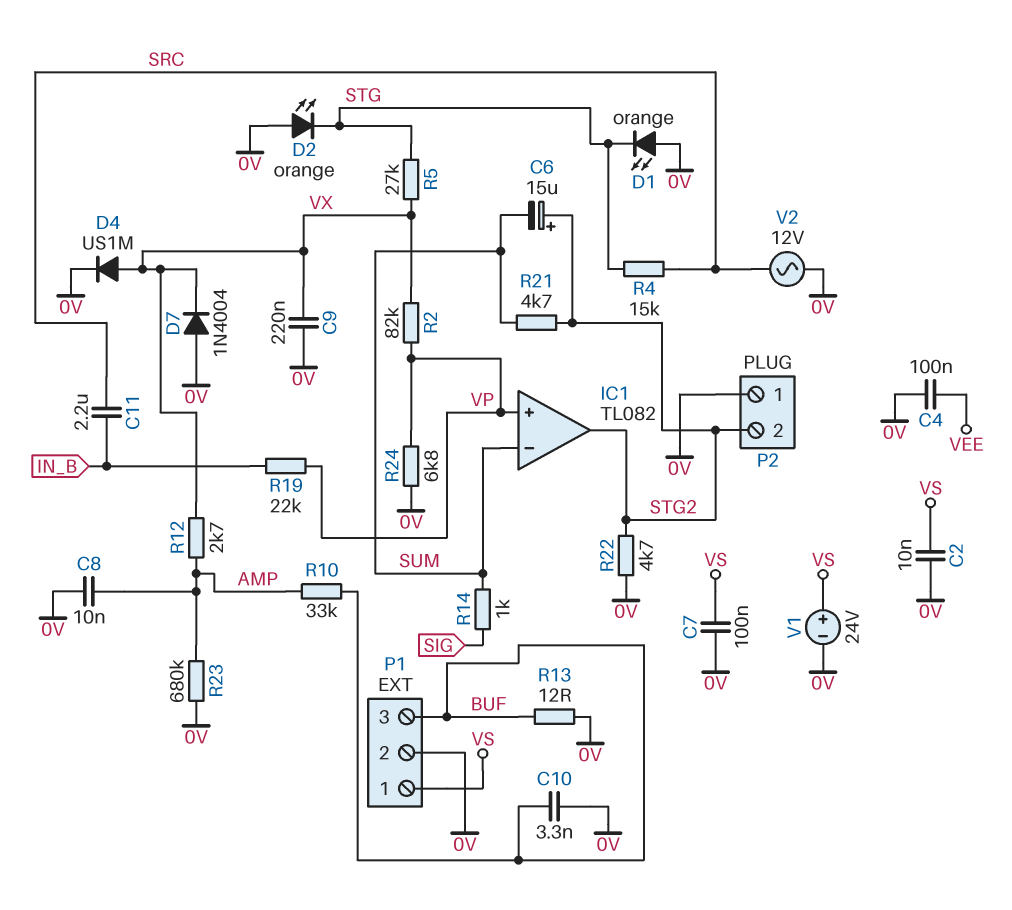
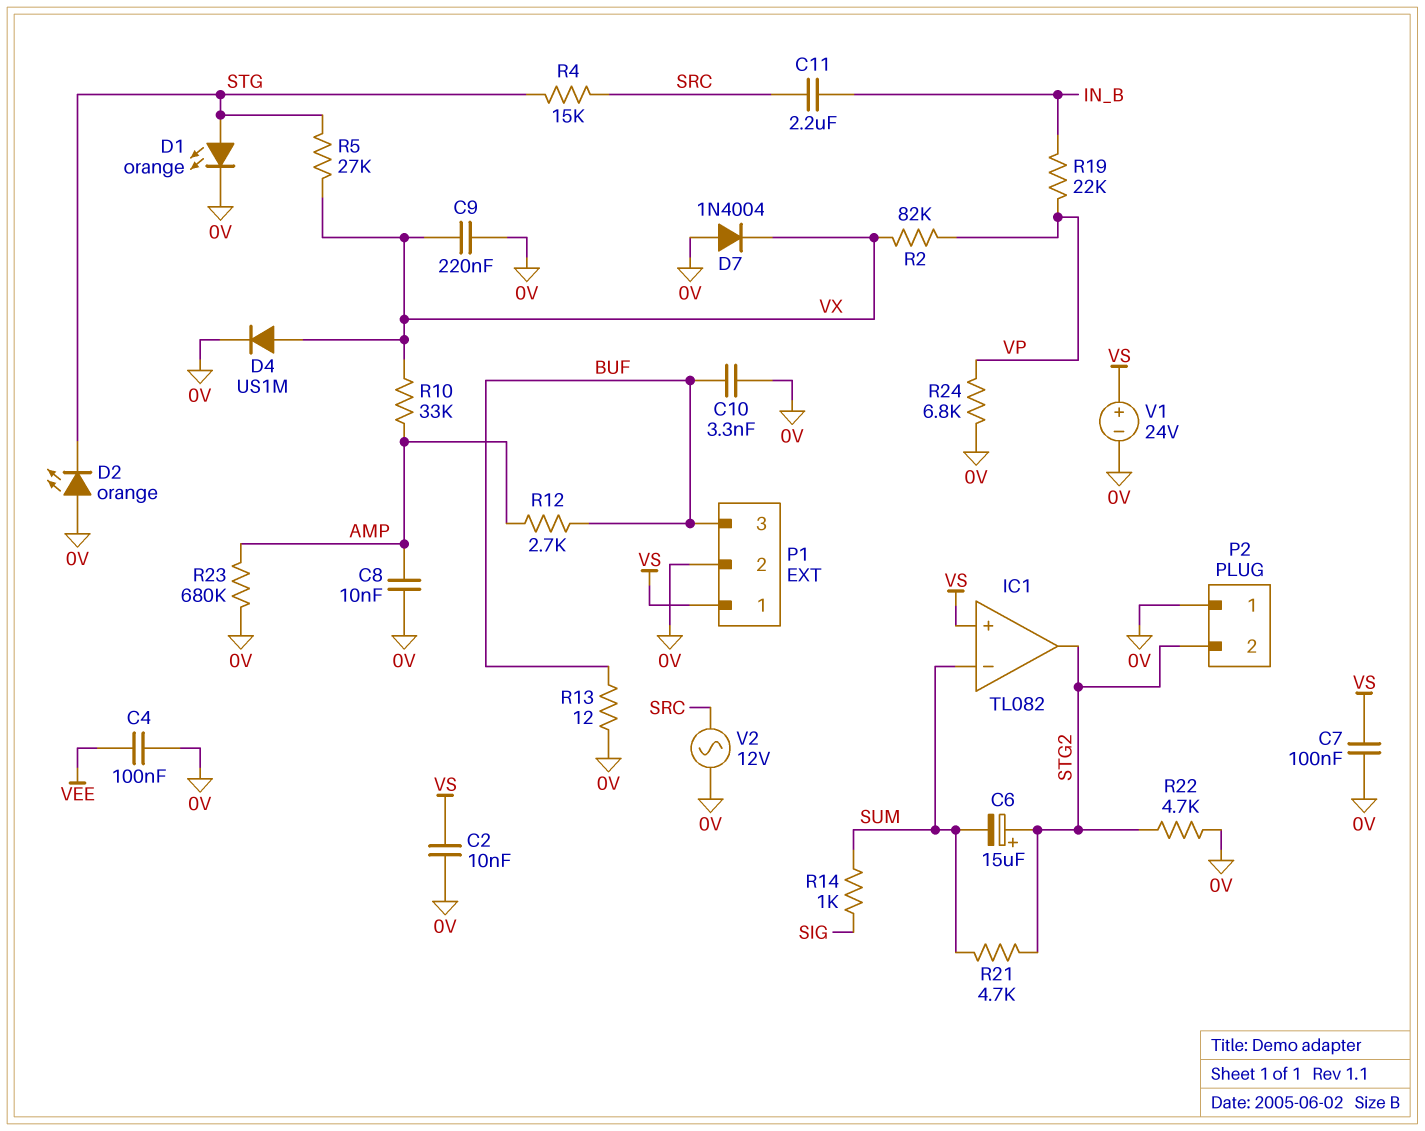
D1: LED orange (A 0V, K STG) -> LED orange (A STG, K 0V)
IC1 pin in+: VP -> VS
R10: 33k (AMP, BUF) -> 33k (AMP, VX)
R12: 2.7k (AMP, VX) -> 2.7k (AMP, BUF)

